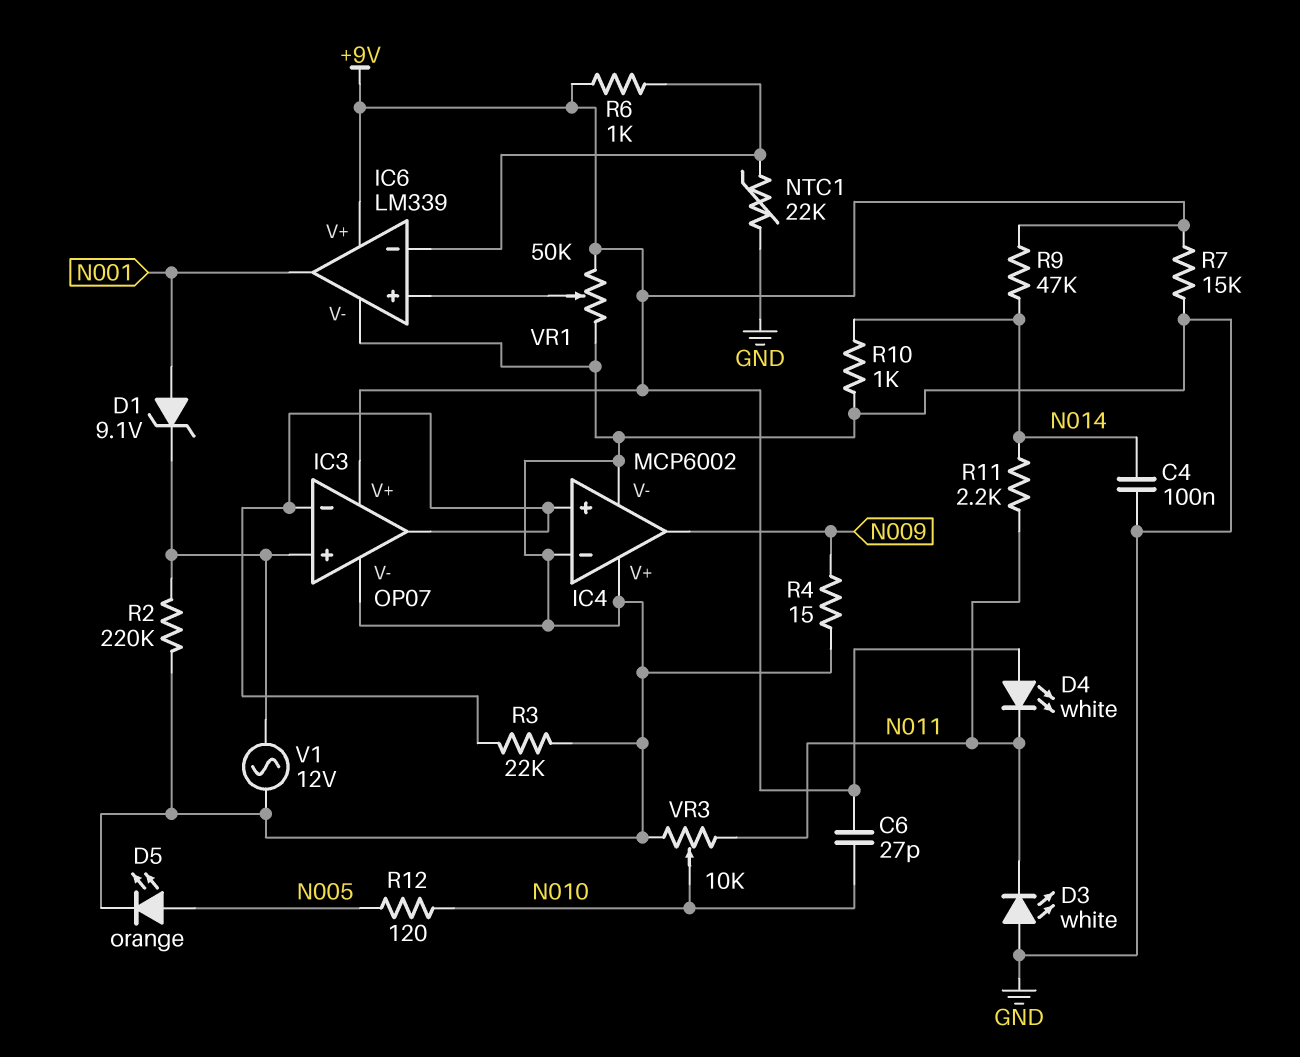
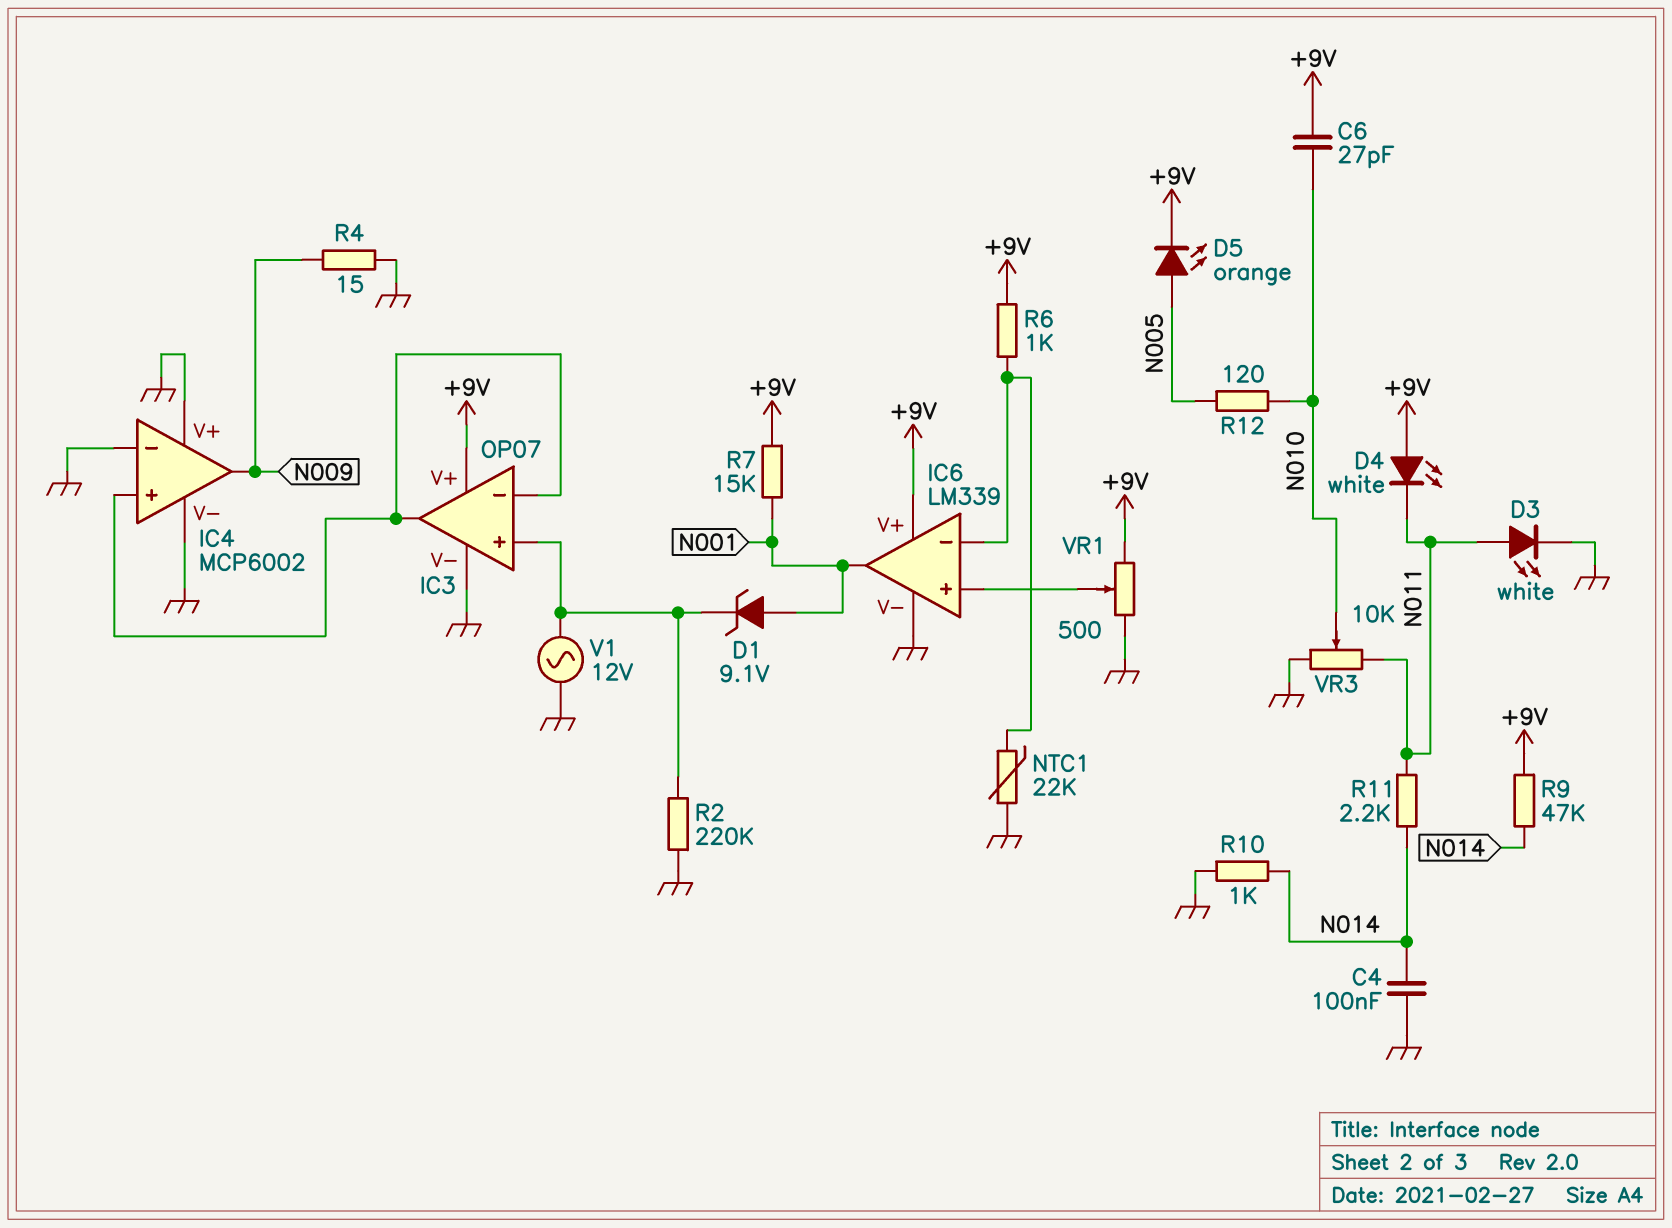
D3: LED white (A GND, K N011) -> LED white (A N011, K GND)
D5: LED orange (A N005, K GND) -> LED orange (A N005, K +9V)
R3: 22k (GND, IC3/in-) -> none
R7: 15k (+9V, GND) -> 15k (+9V, N001)
VR1: 50k (+9V, GND, wiper IC6/in+) -> 500 (+9V, GND, wiper IC6/in+)

